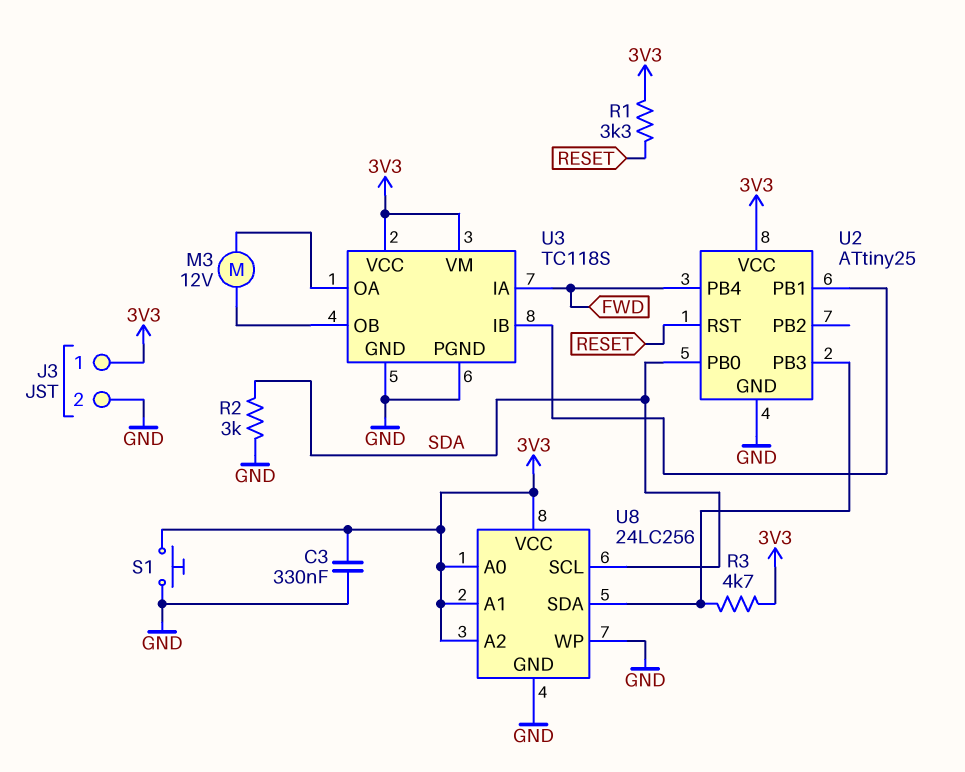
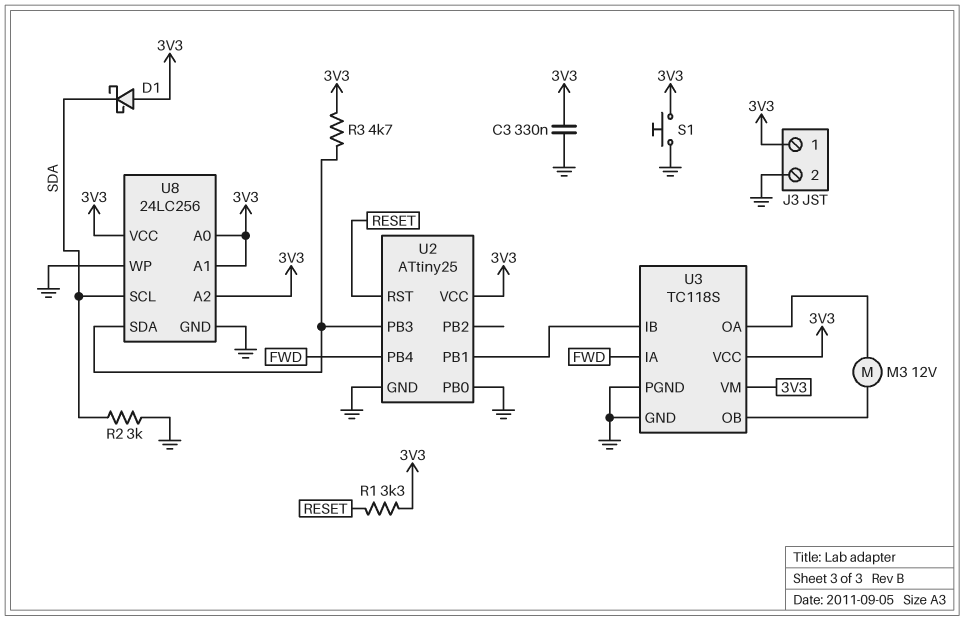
D1: none -> schottky (A 3V3, K SDA)
U2 pin PB0: SDA -> GND

